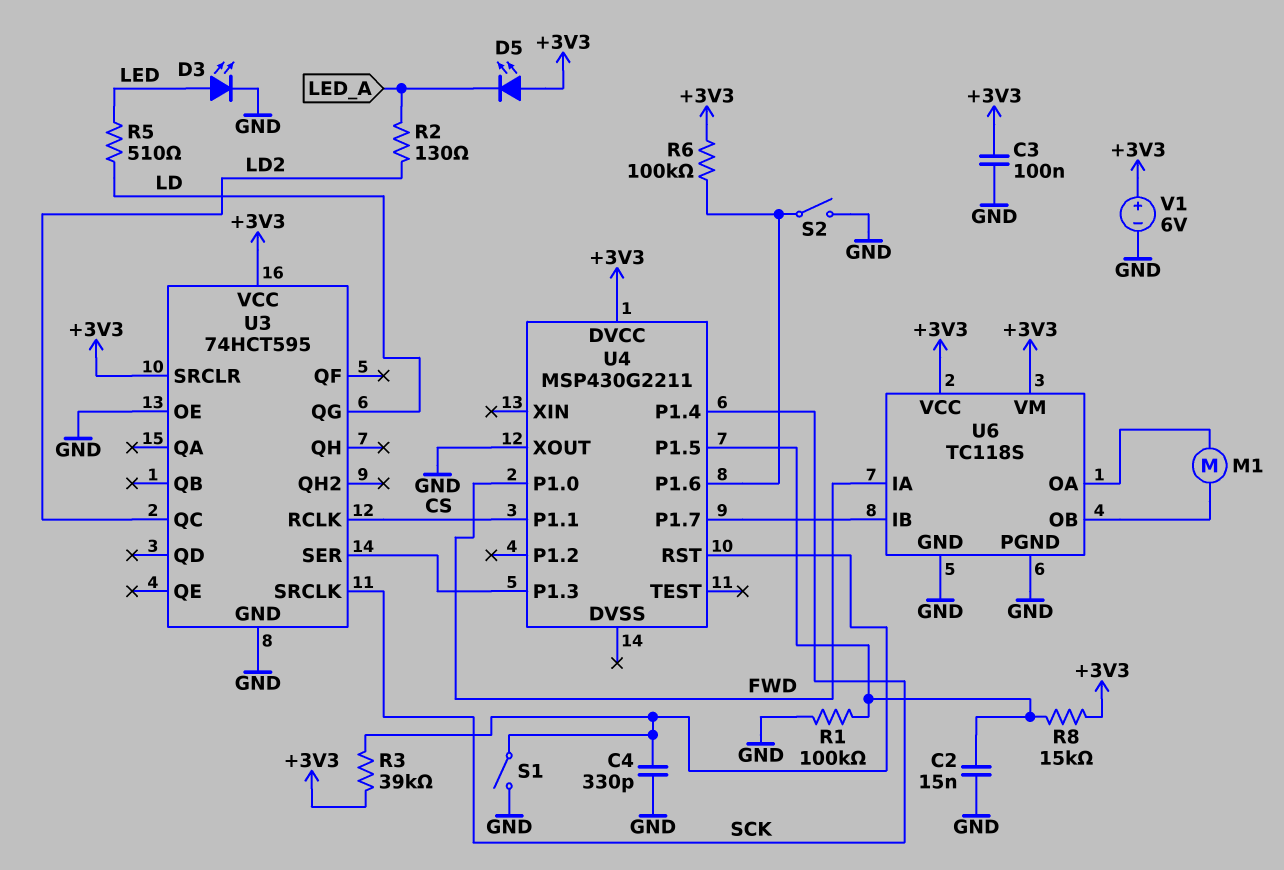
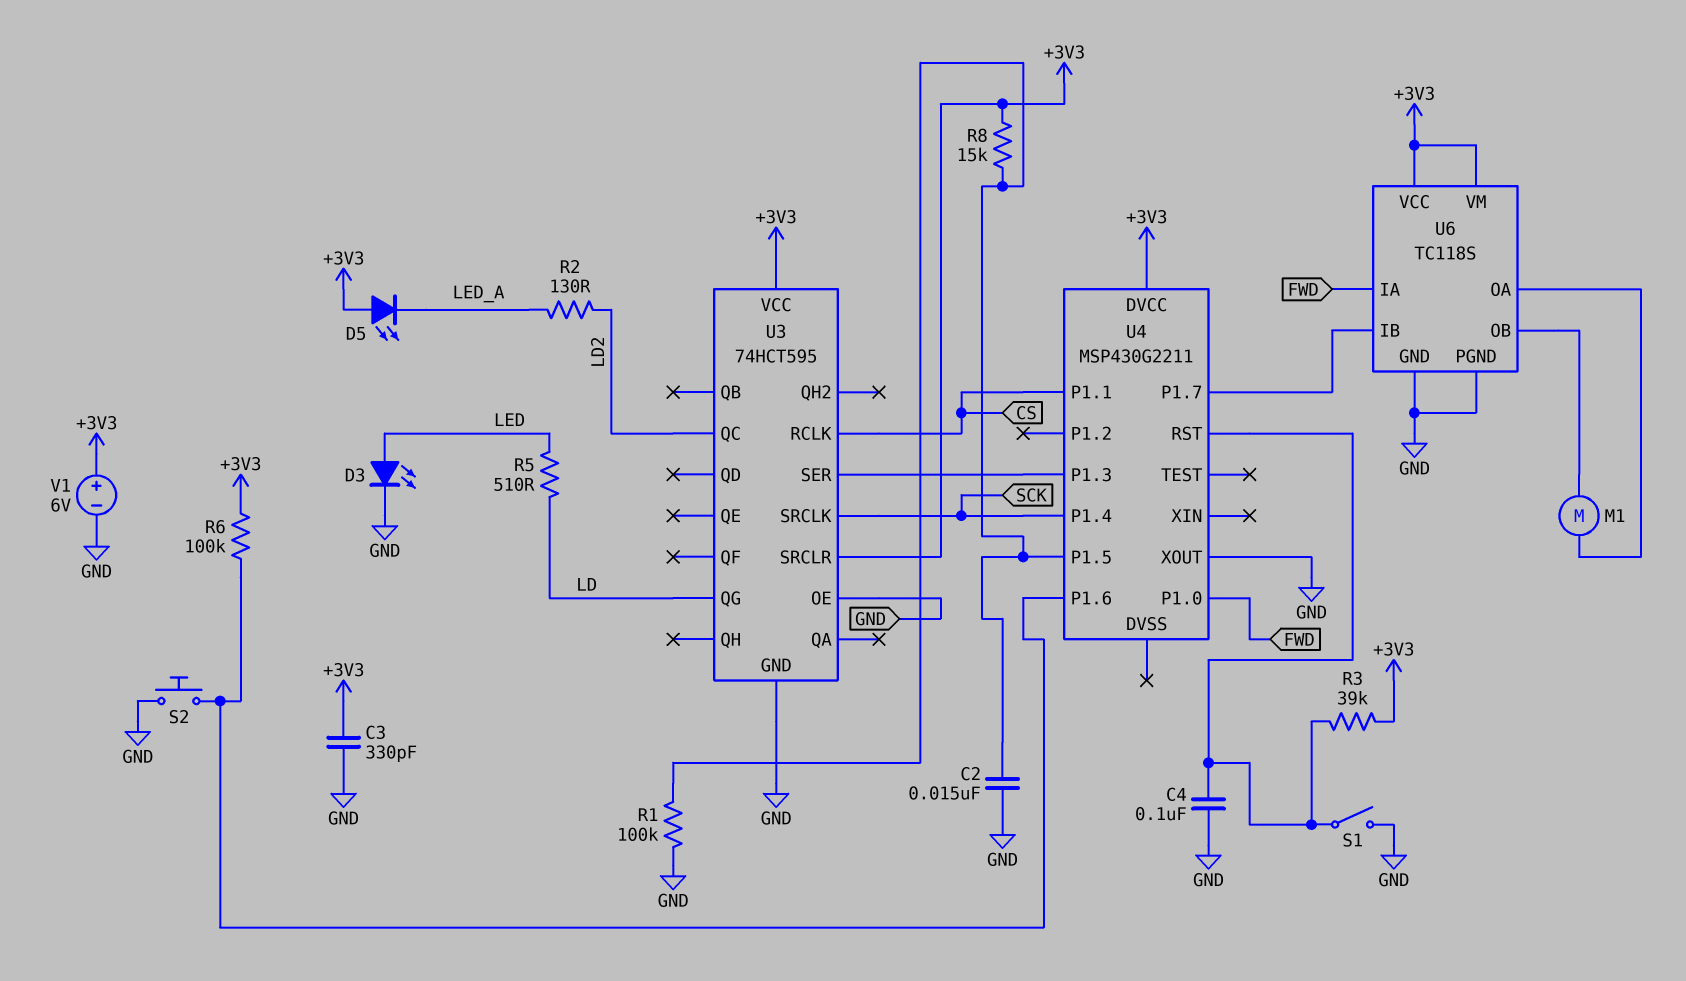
C3: 100nF (+3V3, GND) -> 330pF (+3V3, GND)
C4: 330pF (GND, U4/RST) -> 100nF (GND, U4/RST)
S2: switch (GND, U4/P1.6) -> button (GND, U4/P1.6)

